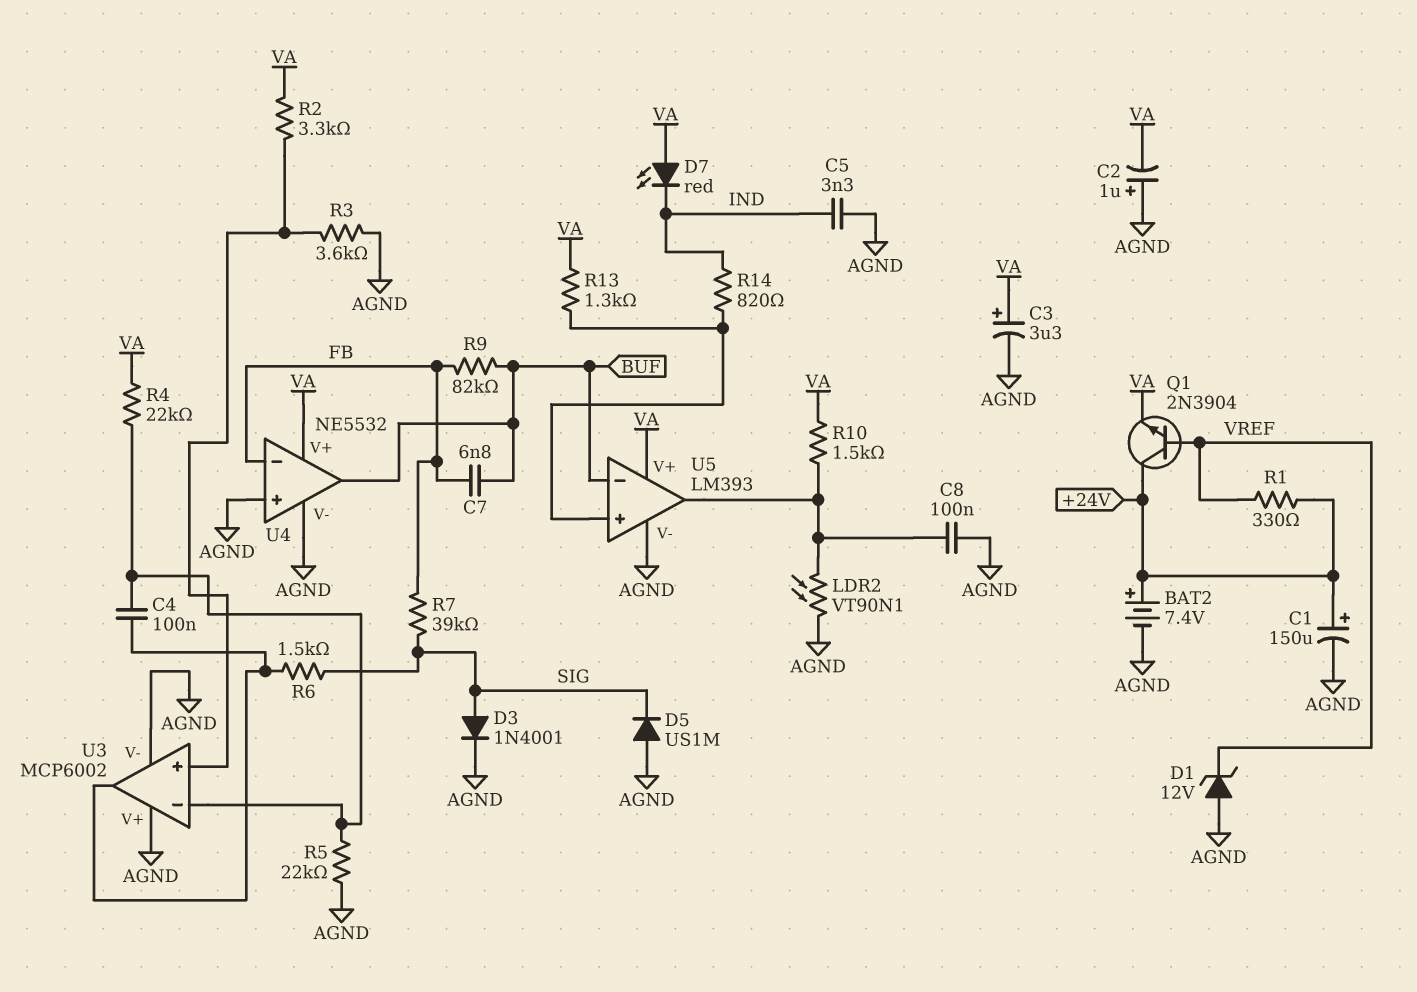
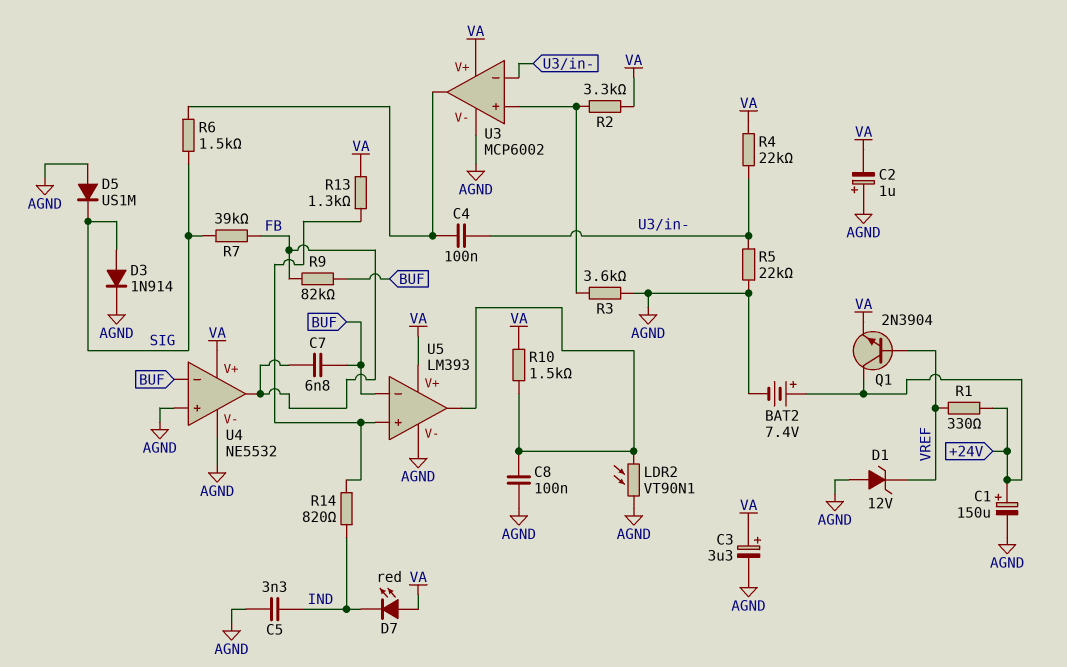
D3: diode 1N4001 (A SIG, K AGND) -> diode 1N914 (A SIG, K AGND)
U3 pin V+: AGND -> VA
U4 pin in-: FB -> BUF
U4 pin out: BUF -> FB

